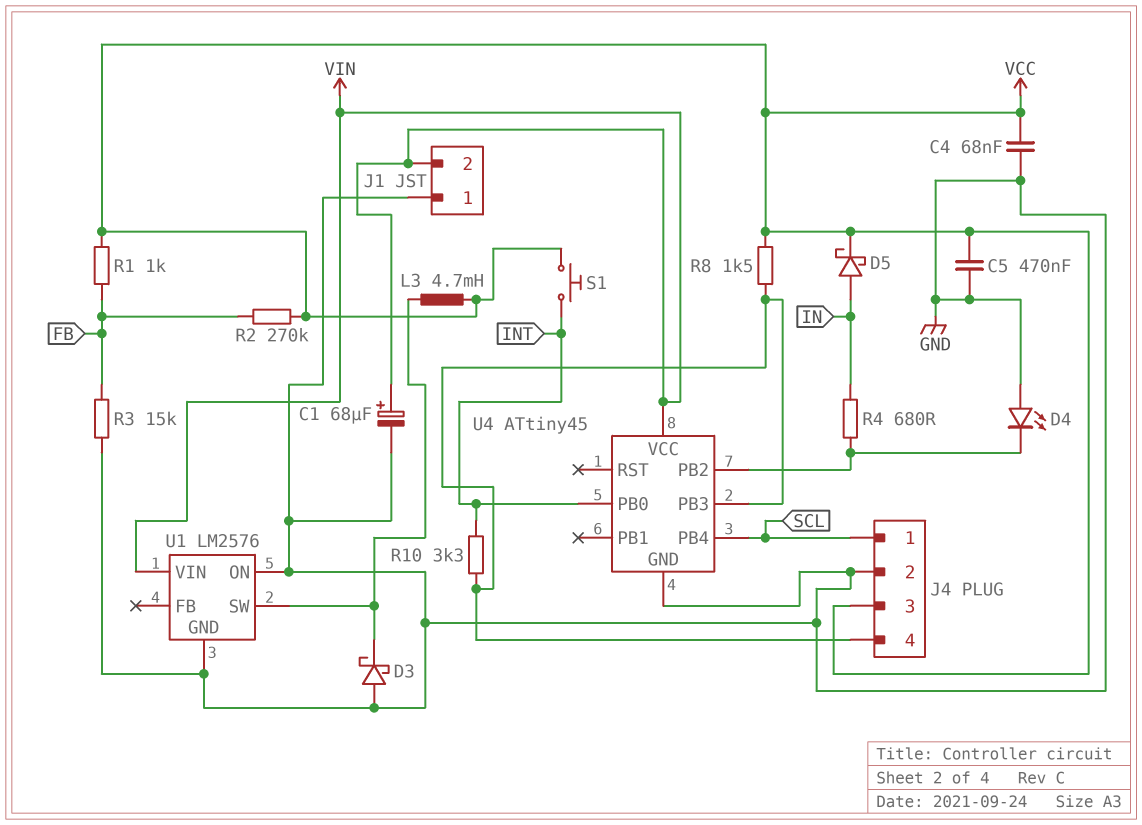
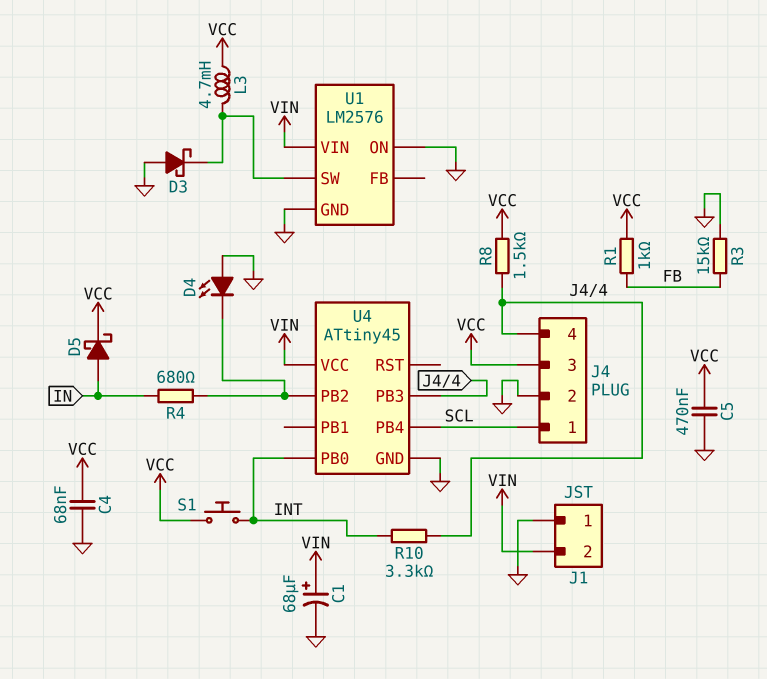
R2: 270k (FB, VCC) -> none

